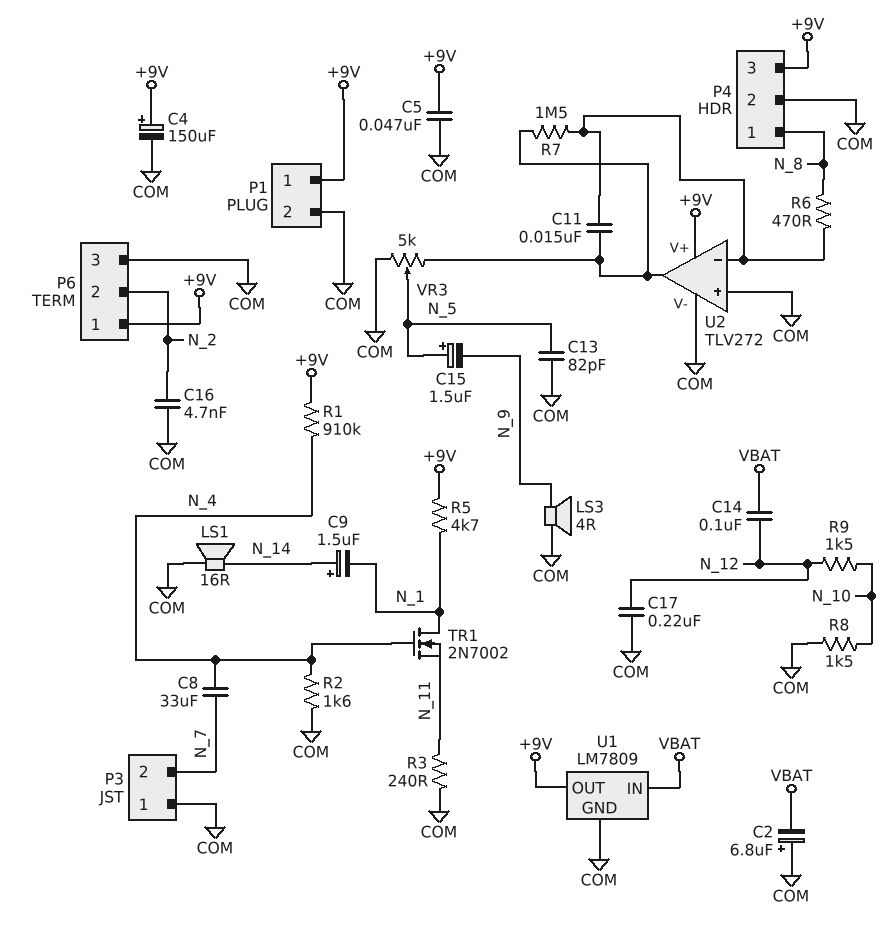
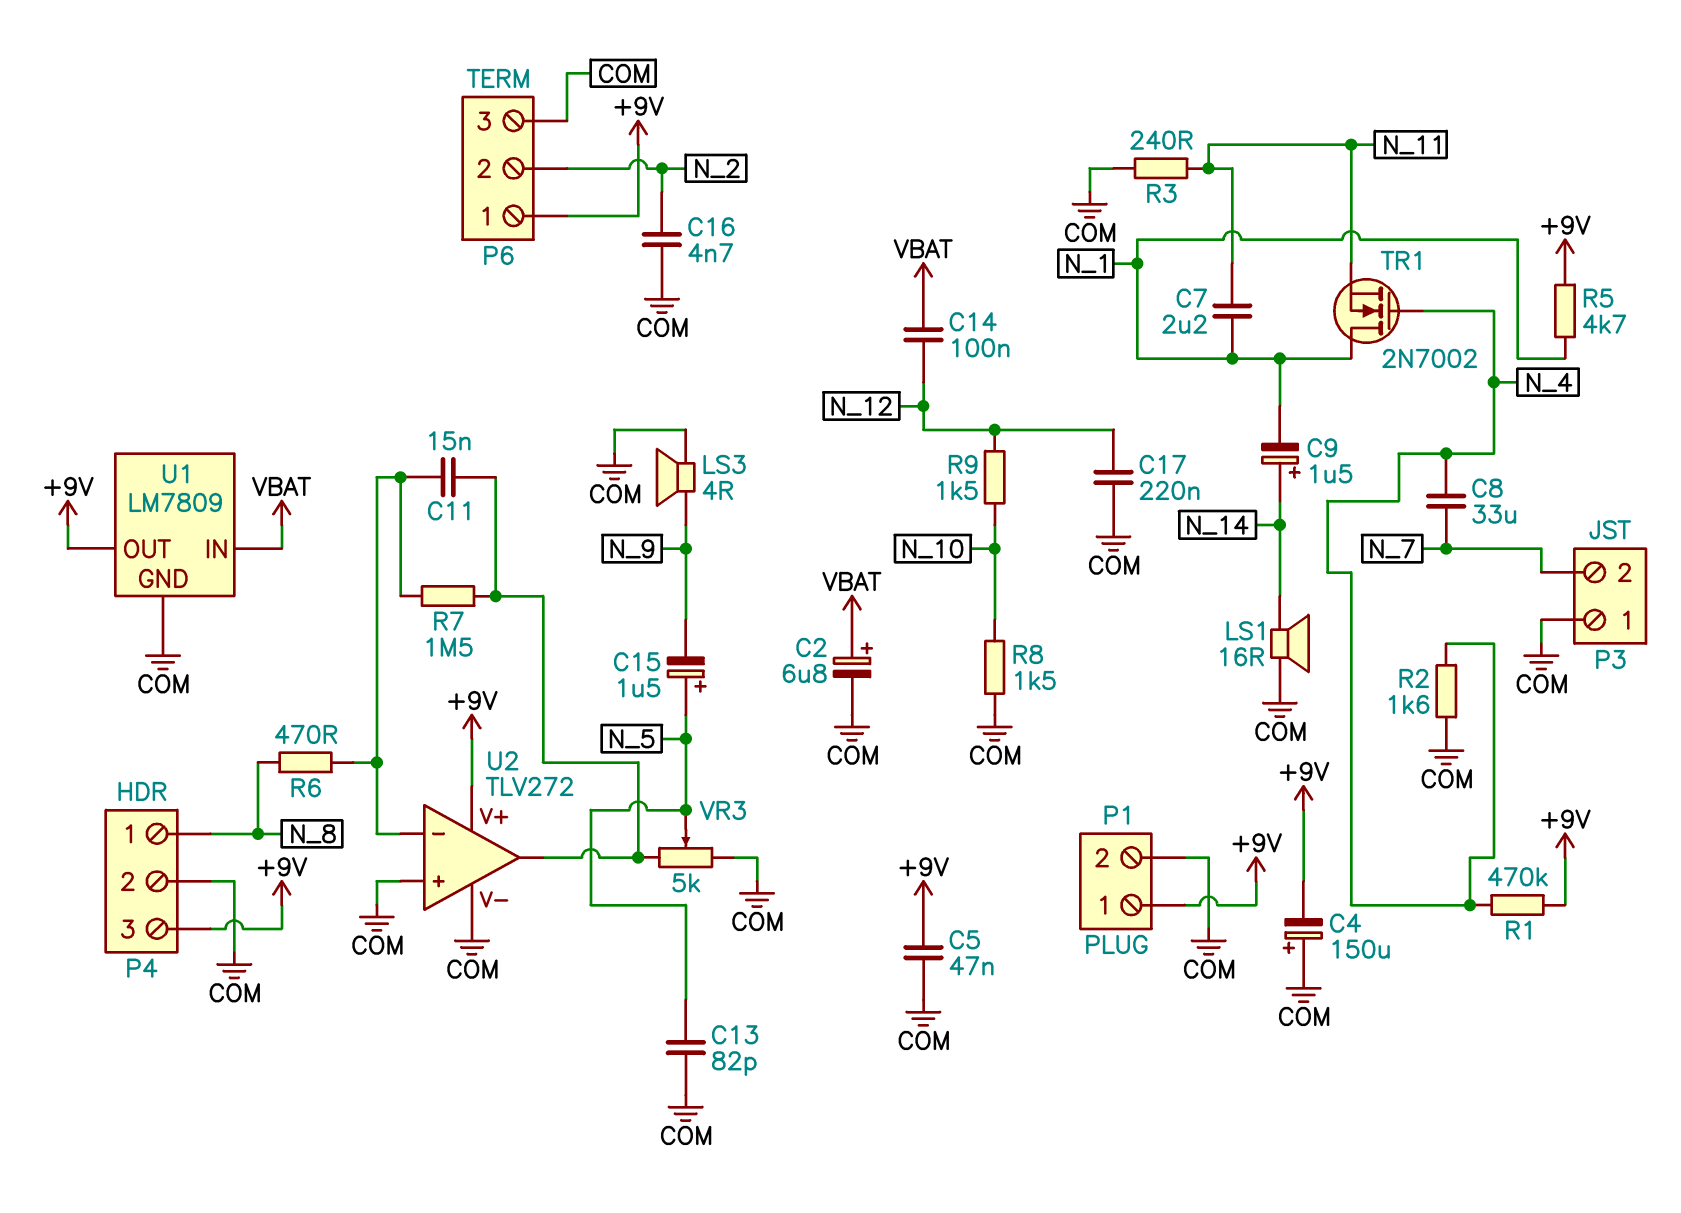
C2: 6.8uF (plus COM, minus VBAT) -> 6.8uF (plus VBAT, minus COM)
C4: 150uF (plus +9V, minus COM) -> 150uF (plus COM, minus +9V)
C7: none -> 2.2uF (N_1, N_11)
R1: 910k (+9V, N_4) -> 470k (+9V, N_4)

